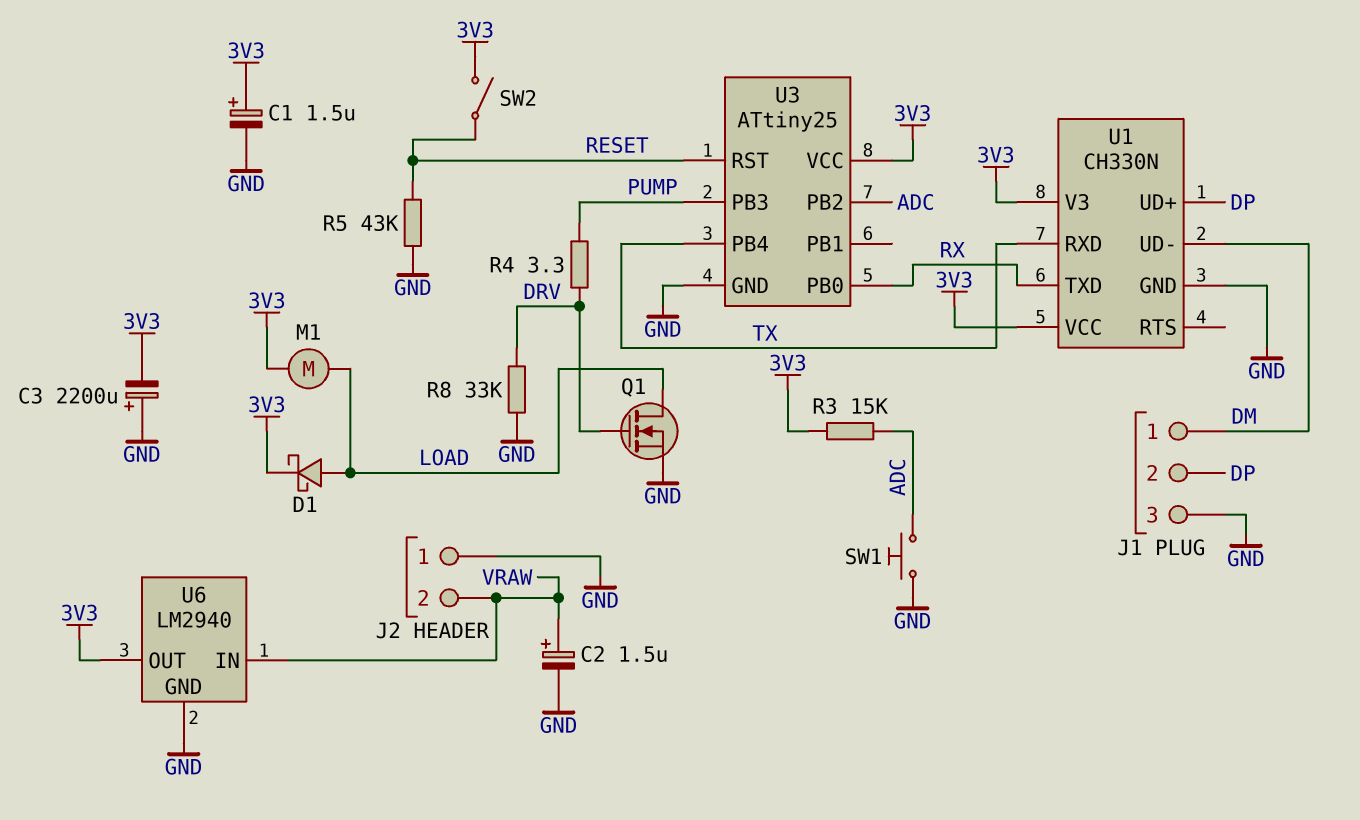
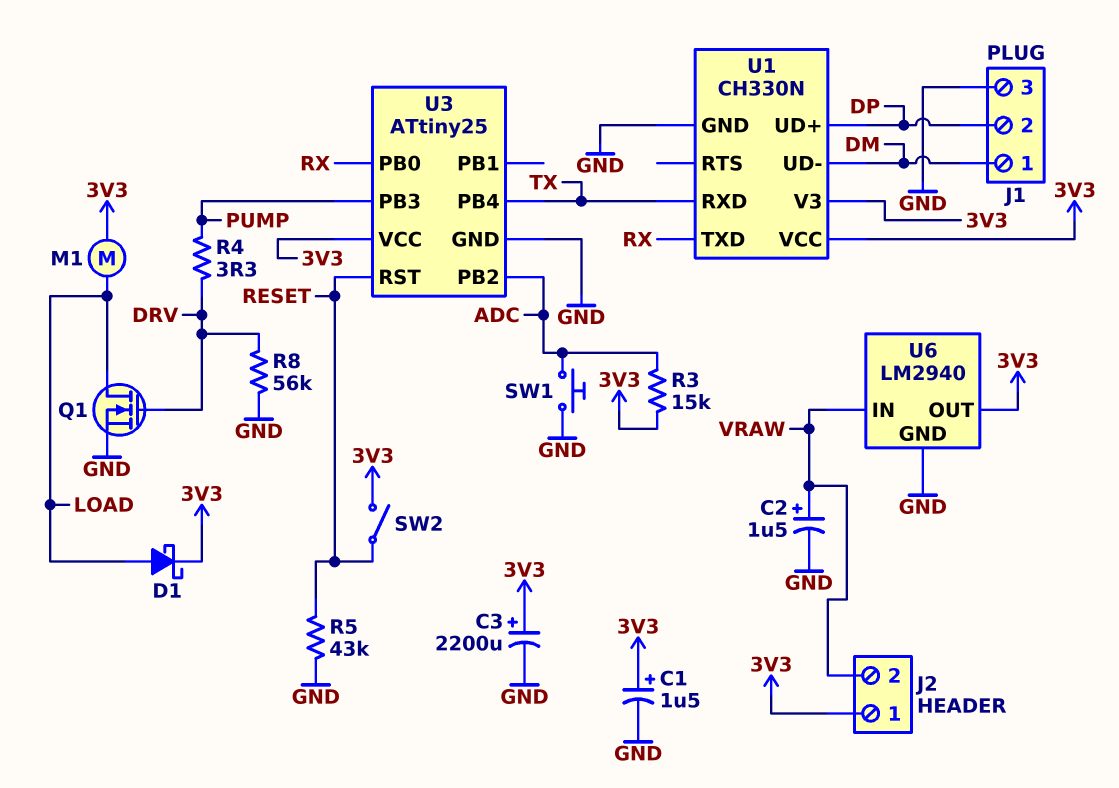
C3: 2200uF (plus GND, minus 3V3) -> 2200uF (plus 3V3, minus GND)
J2 pin 1: GND -> 3V3
R8: 33k (DRV, GND) -> 56k (DRV, GND)

